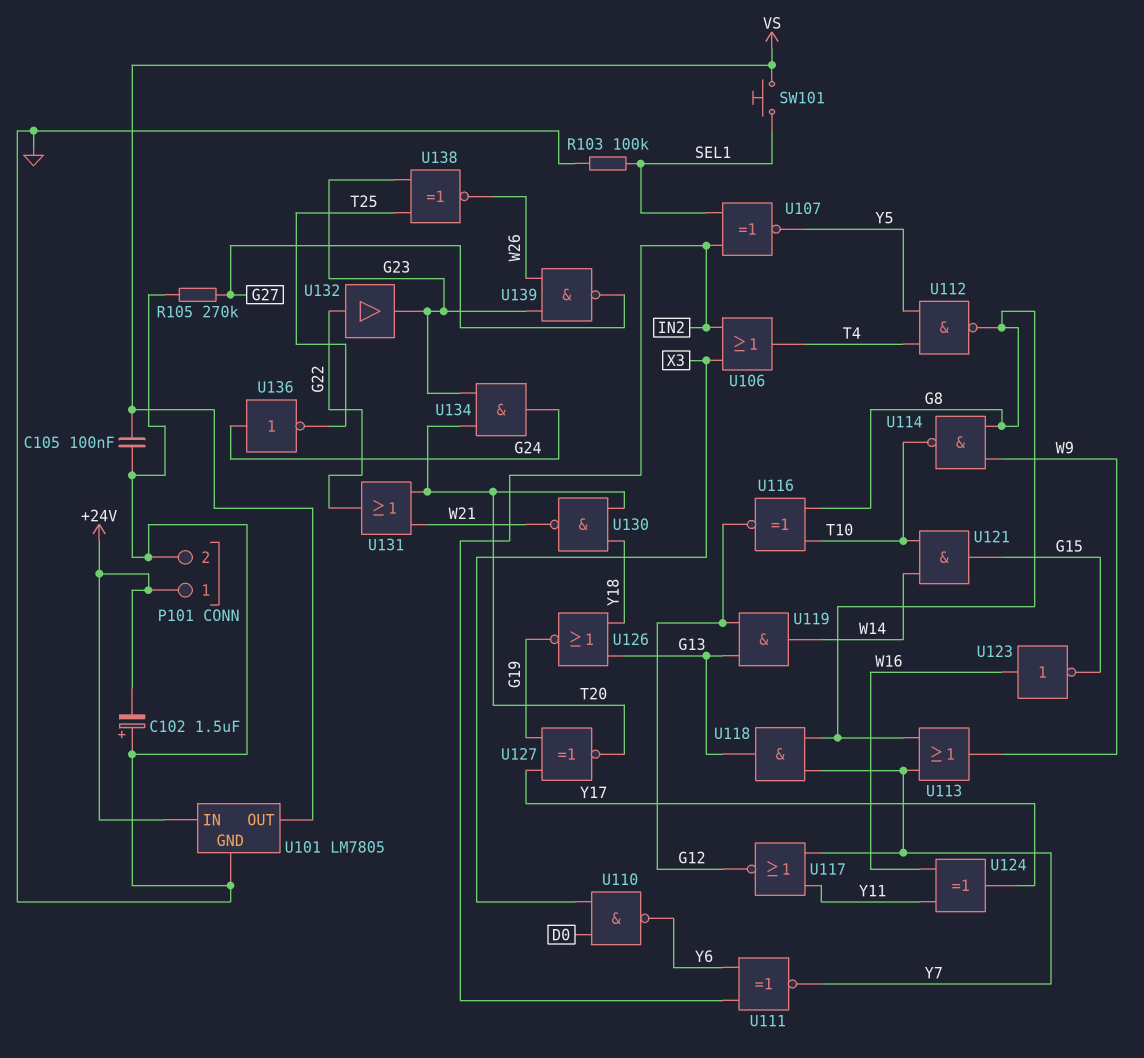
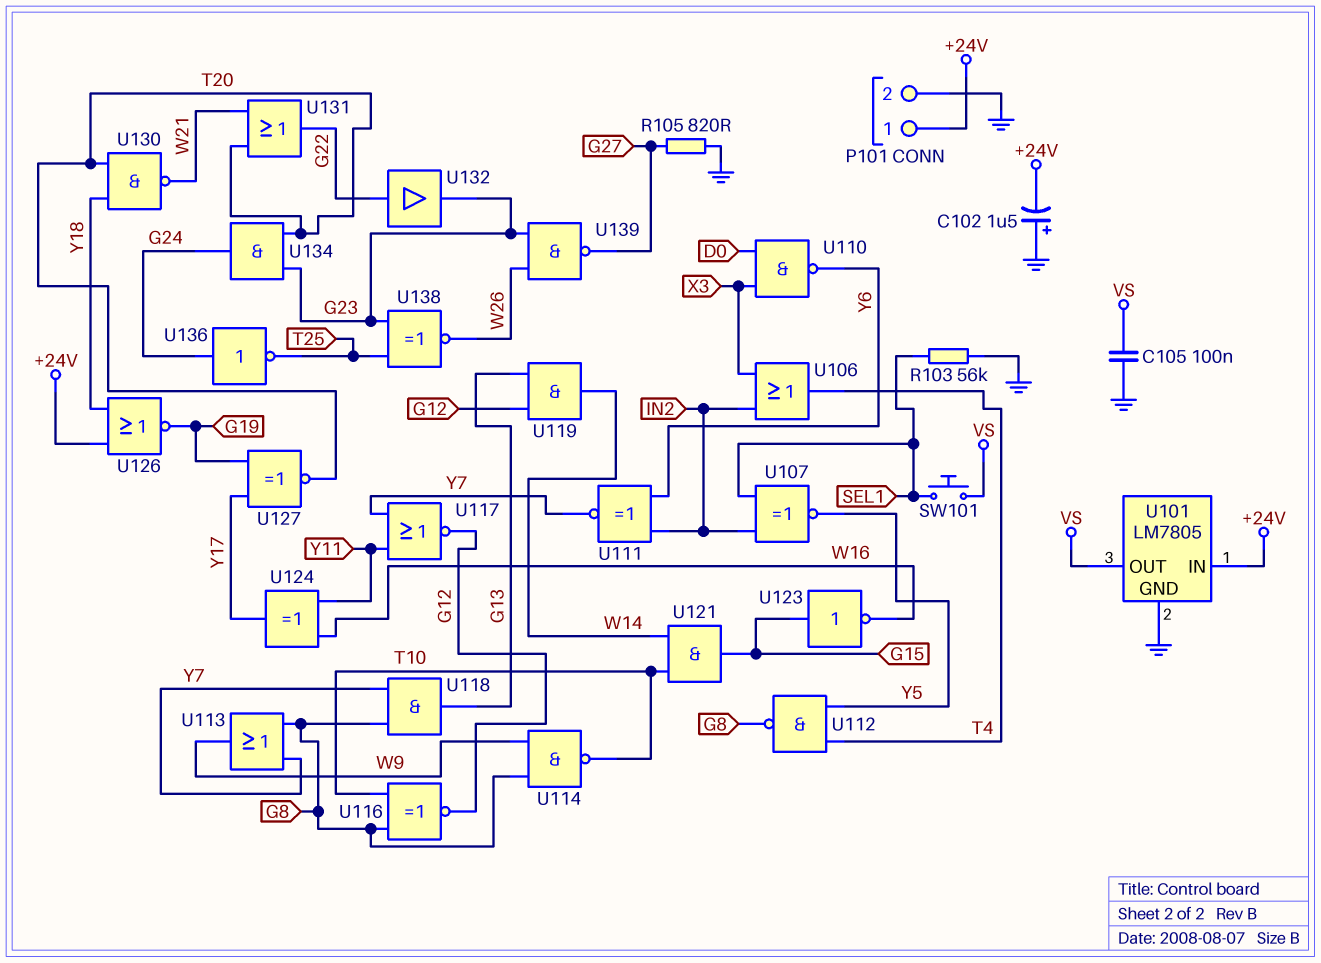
R103: 100k (GND, SEL1) -> 56k (GND, SEL1)
R105: 270k (G27, GND) -> 820 (G27, GND)
U123: NOT (in W16, out G15) -> NOT (in G15, out W16)
U126: NOR (in G13, in Y18, out G19) -> NOR (in +24V, in Y18, out G19)

